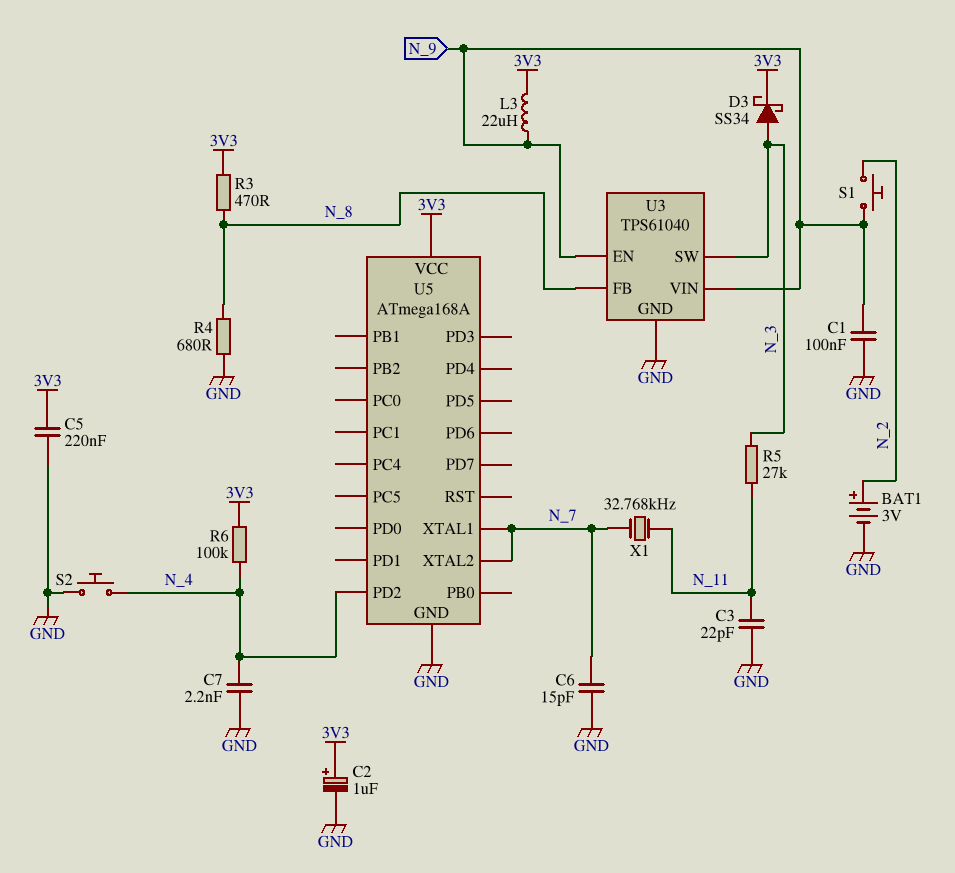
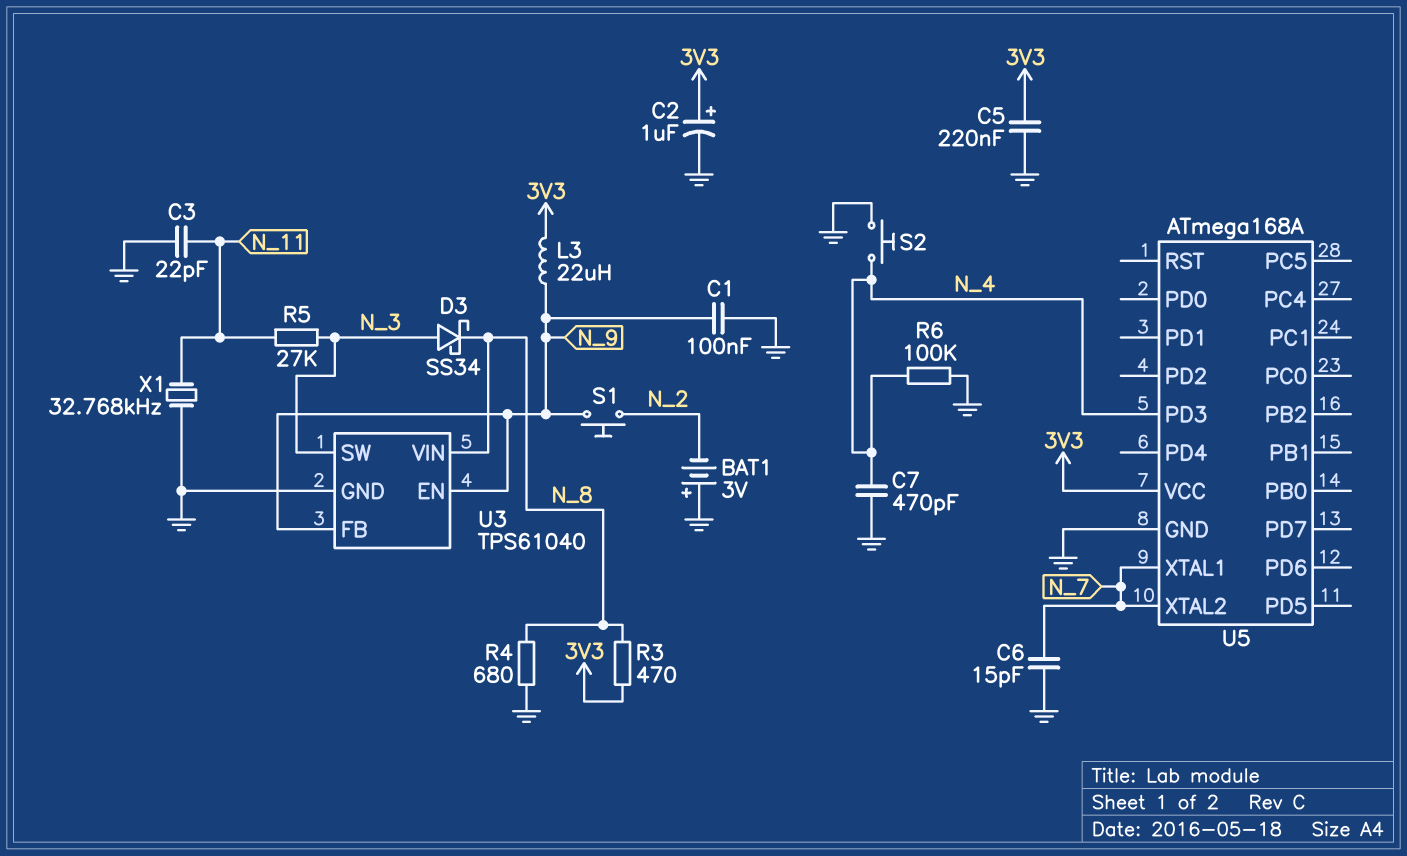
BAT1: 3V (plus N_2, minus GND) -> 3V (plus GND, minus N_2)
C7: 2.2nF (GND, N_4) -> 470pF (GND, N_4)
D3: schottky SS34 (A N_3, K 3V3) -> schottky SS34 (A N_3, K N_8)
R6: 100k (3V3, N_4) -> 100k (GND, N_4)
U3 pin FB: N_8 -> N_9
U3 pin VIN: N_9 -> N_8
U5 pin PD2: N_4 -> none
U5 pin PD3: none -> N_4
X1: 32.768kHz (N_7, N_11) -> 32.768kHz (GND, N_11)

